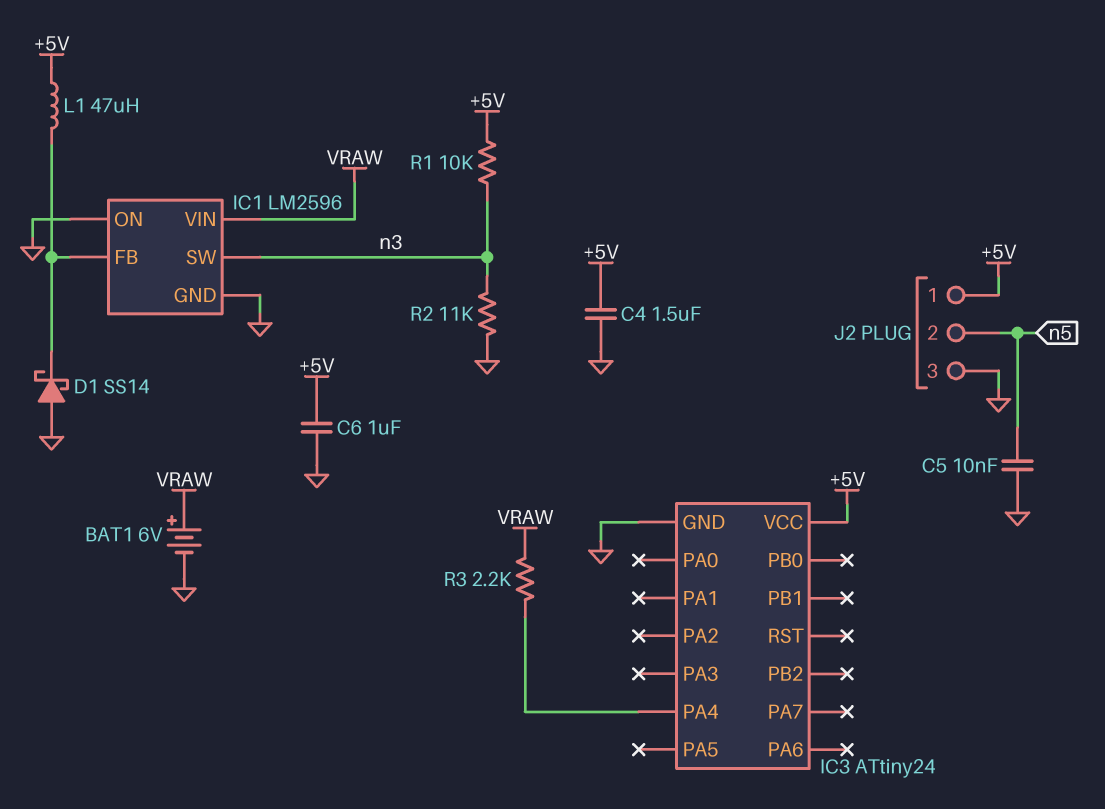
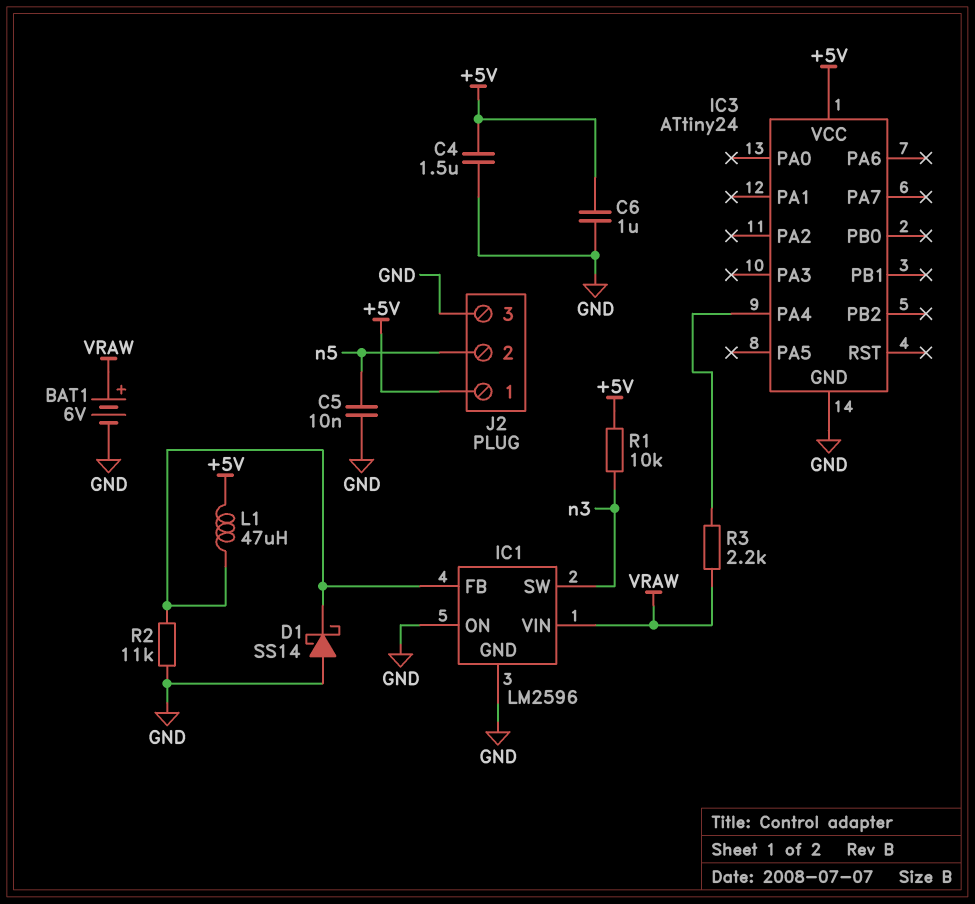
R2: 11k (GND, n3) -> 11k (GND, IC1/FB)

